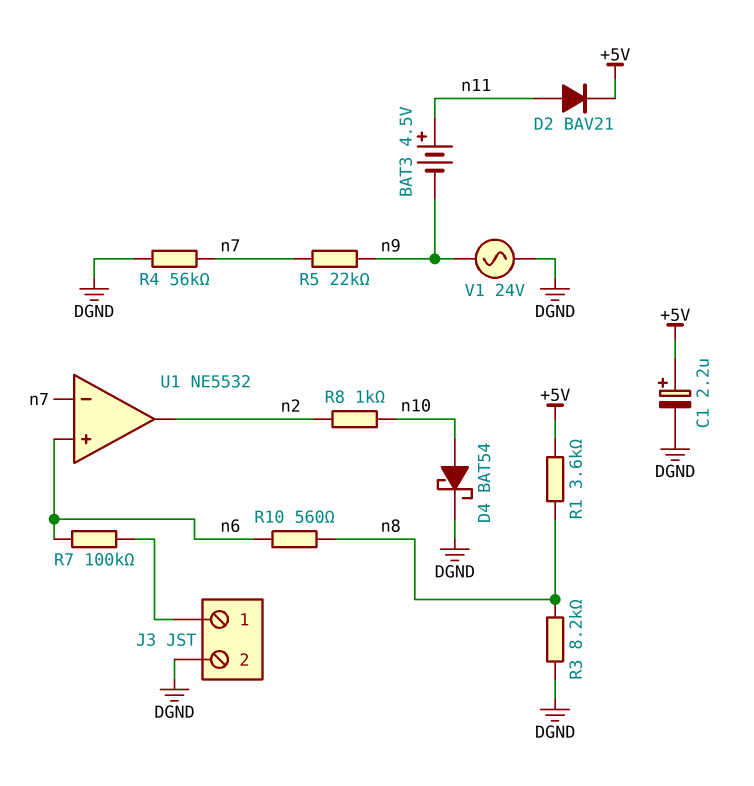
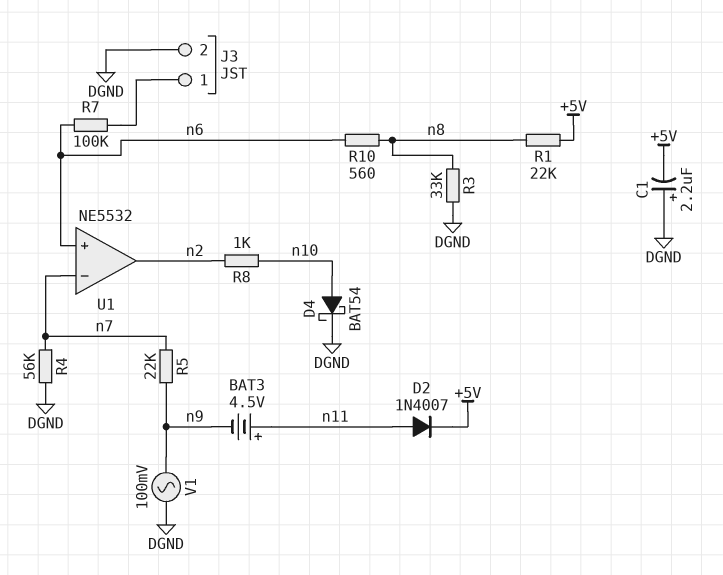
C1: 2.2uF (plus +5V, minus DGND) -> 2.2uF (plus DGND, minus +5V)
D2: diode BAV21 (A n11, K +5V) -> diode 1N4007 (A n11, K +5V)
R1: 3.6k (+5V, n8) -> 22k (+5V, n8)
R3: 8.2k (DGND, n8) -> 33k (DGND, n8)
V1: AC 24V (DGND, n9) -> AC 100mV (DGND, n9)

